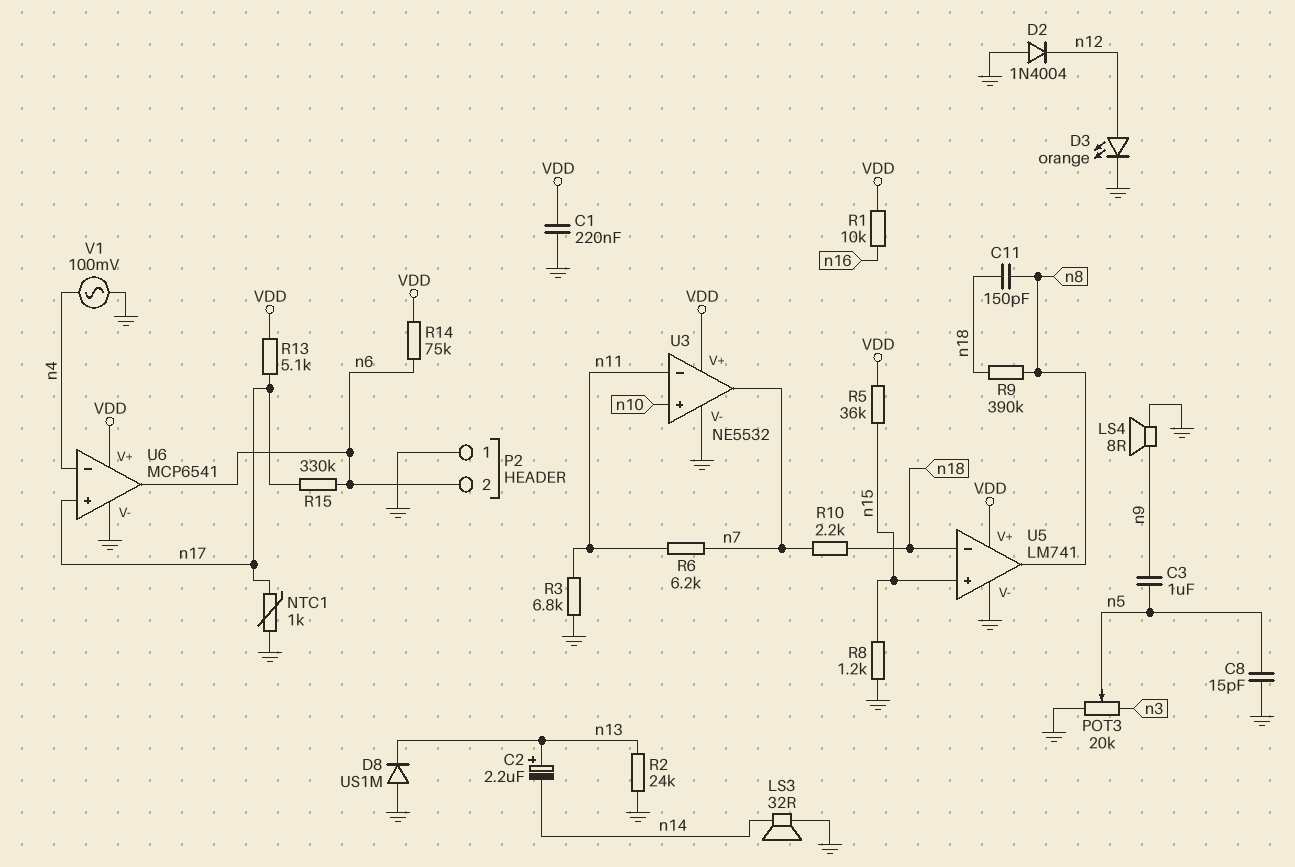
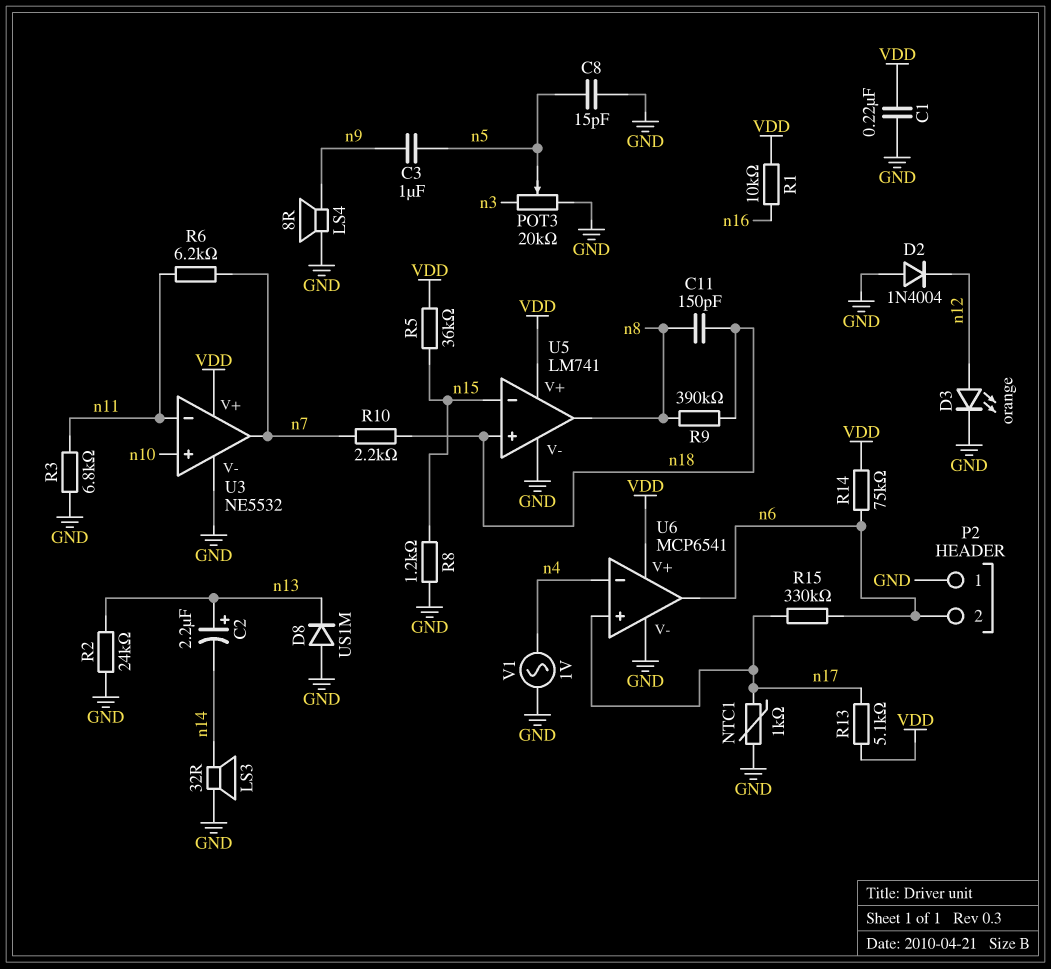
U5 pin in+: n15 -> n18
U5 pin in-: n18 -> n15
V1: AC 100mV (GND, n4) -> AC 1V (GND, n4)

